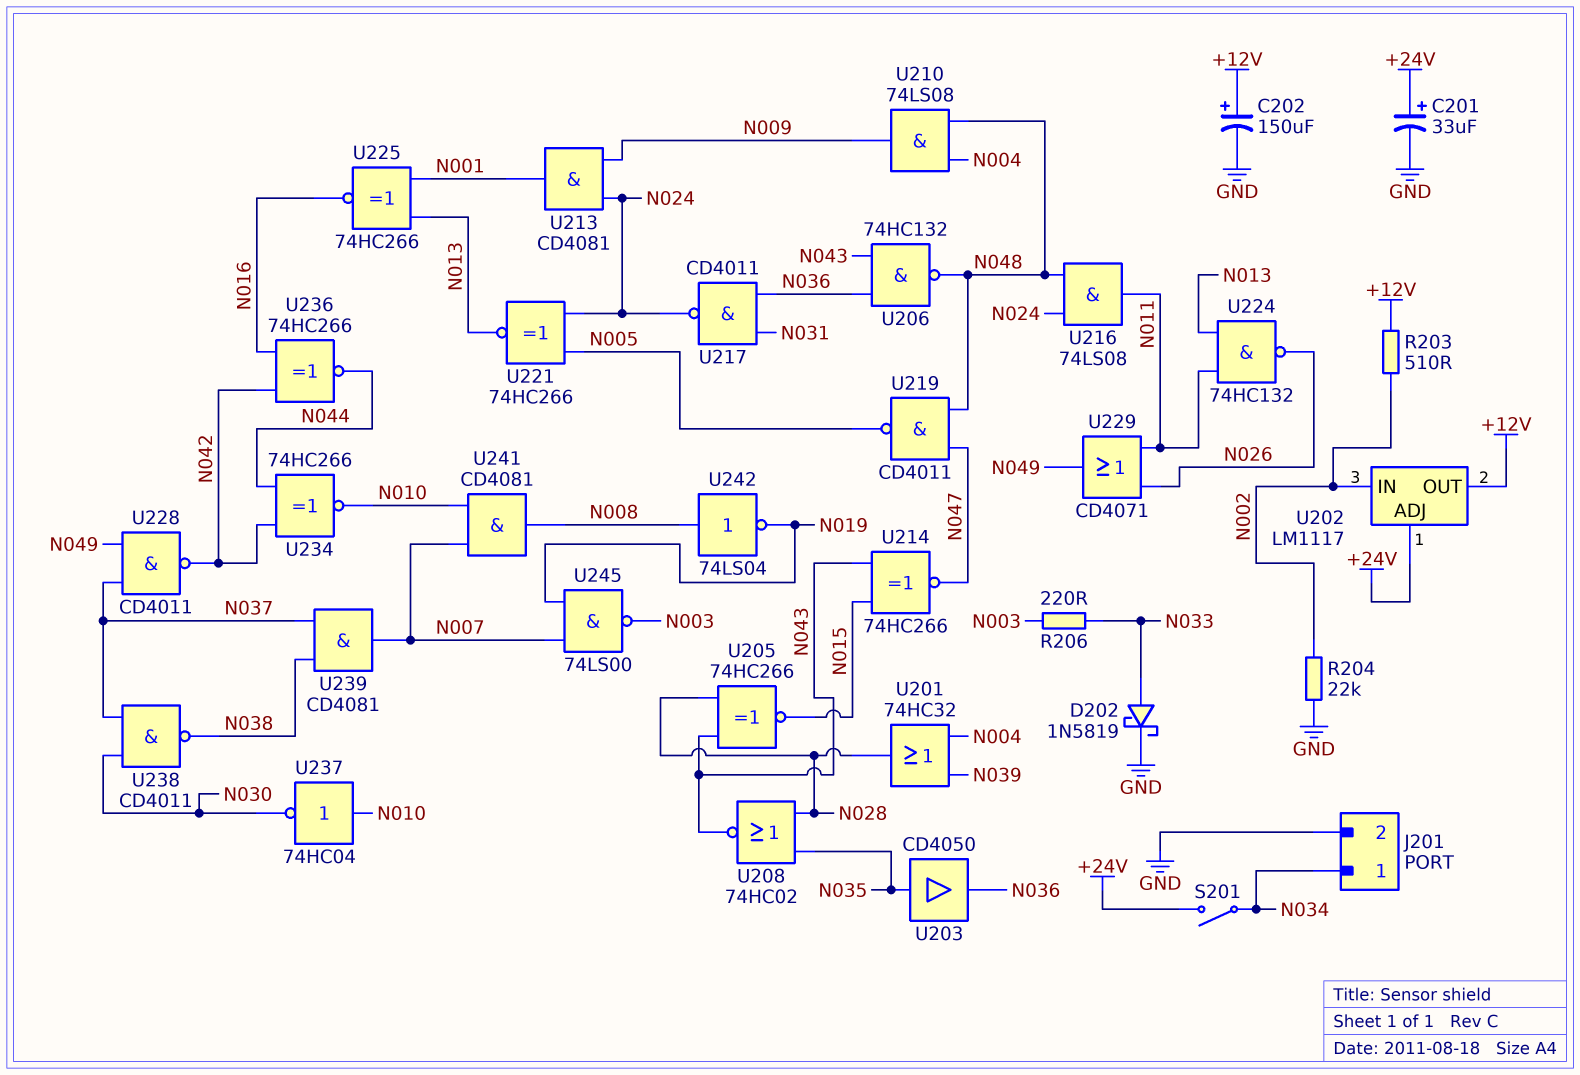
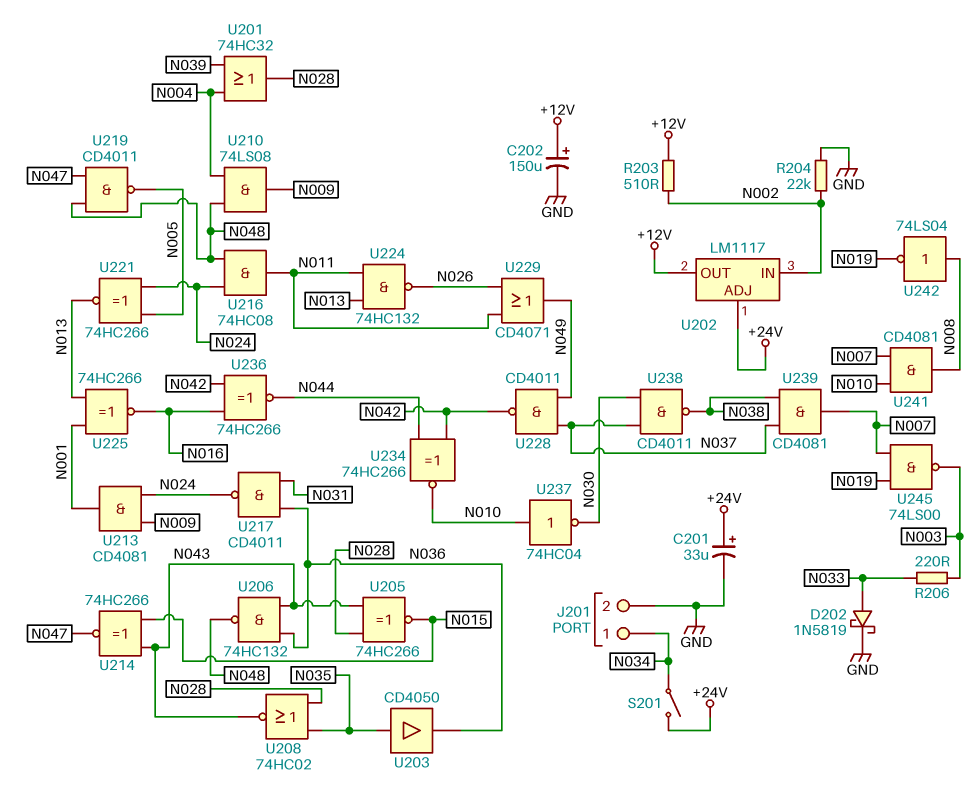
U216: AND 74LS08 (in N024, in N048, out N011) -> AND 74HC08 (in N024, in N048, out N011)

